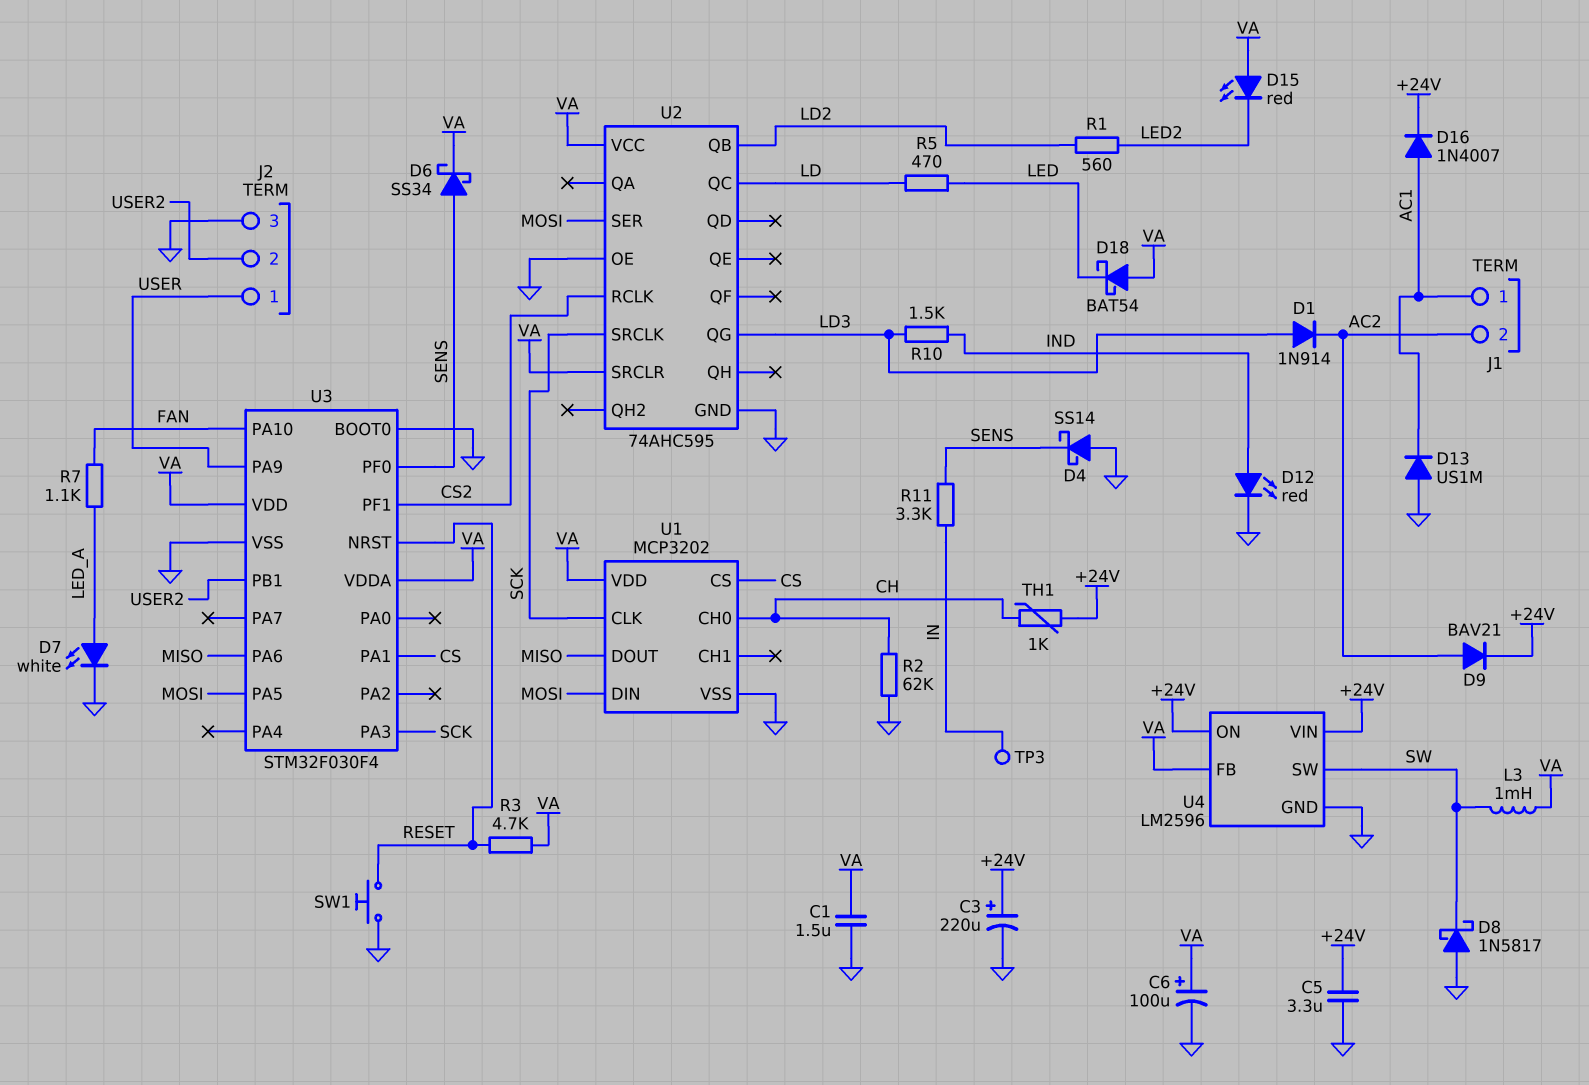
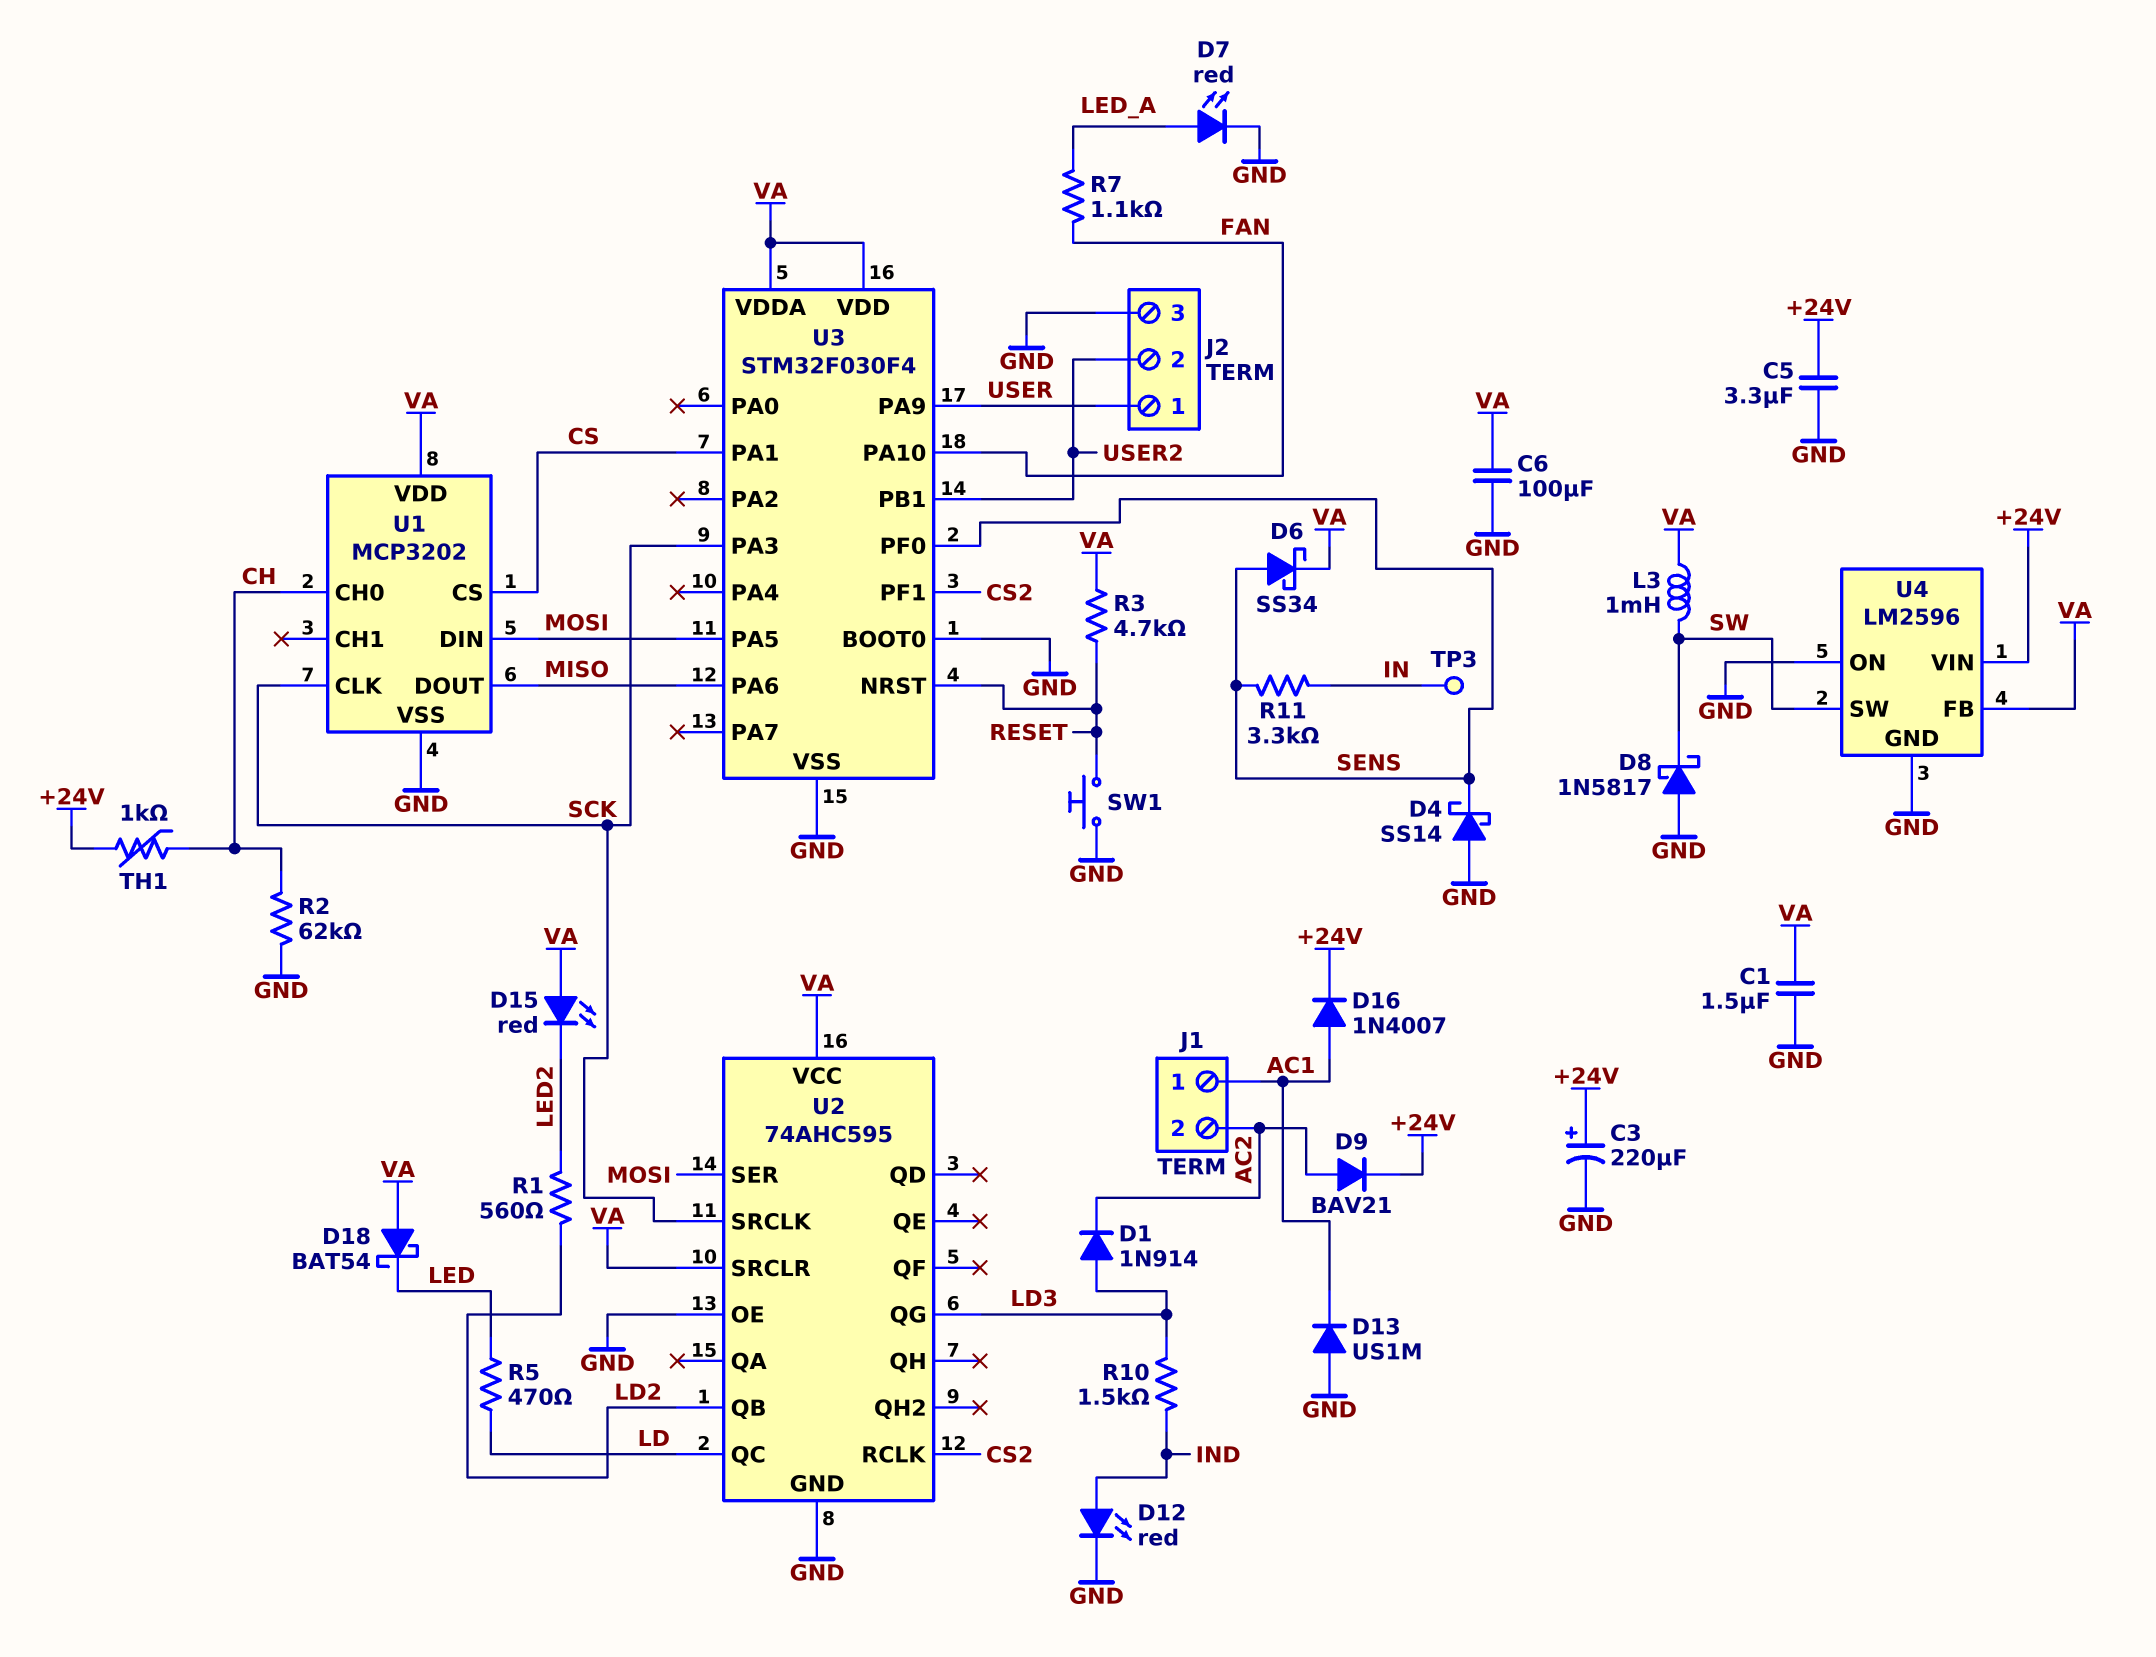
C6: 100uF (plus VA, minus GND) -> 100uF (GND, VA)
D7: LED white (A LED_A, K GND) -> LED red (A LED_A, K GND)
U4 pin ON: +24V -> GND

